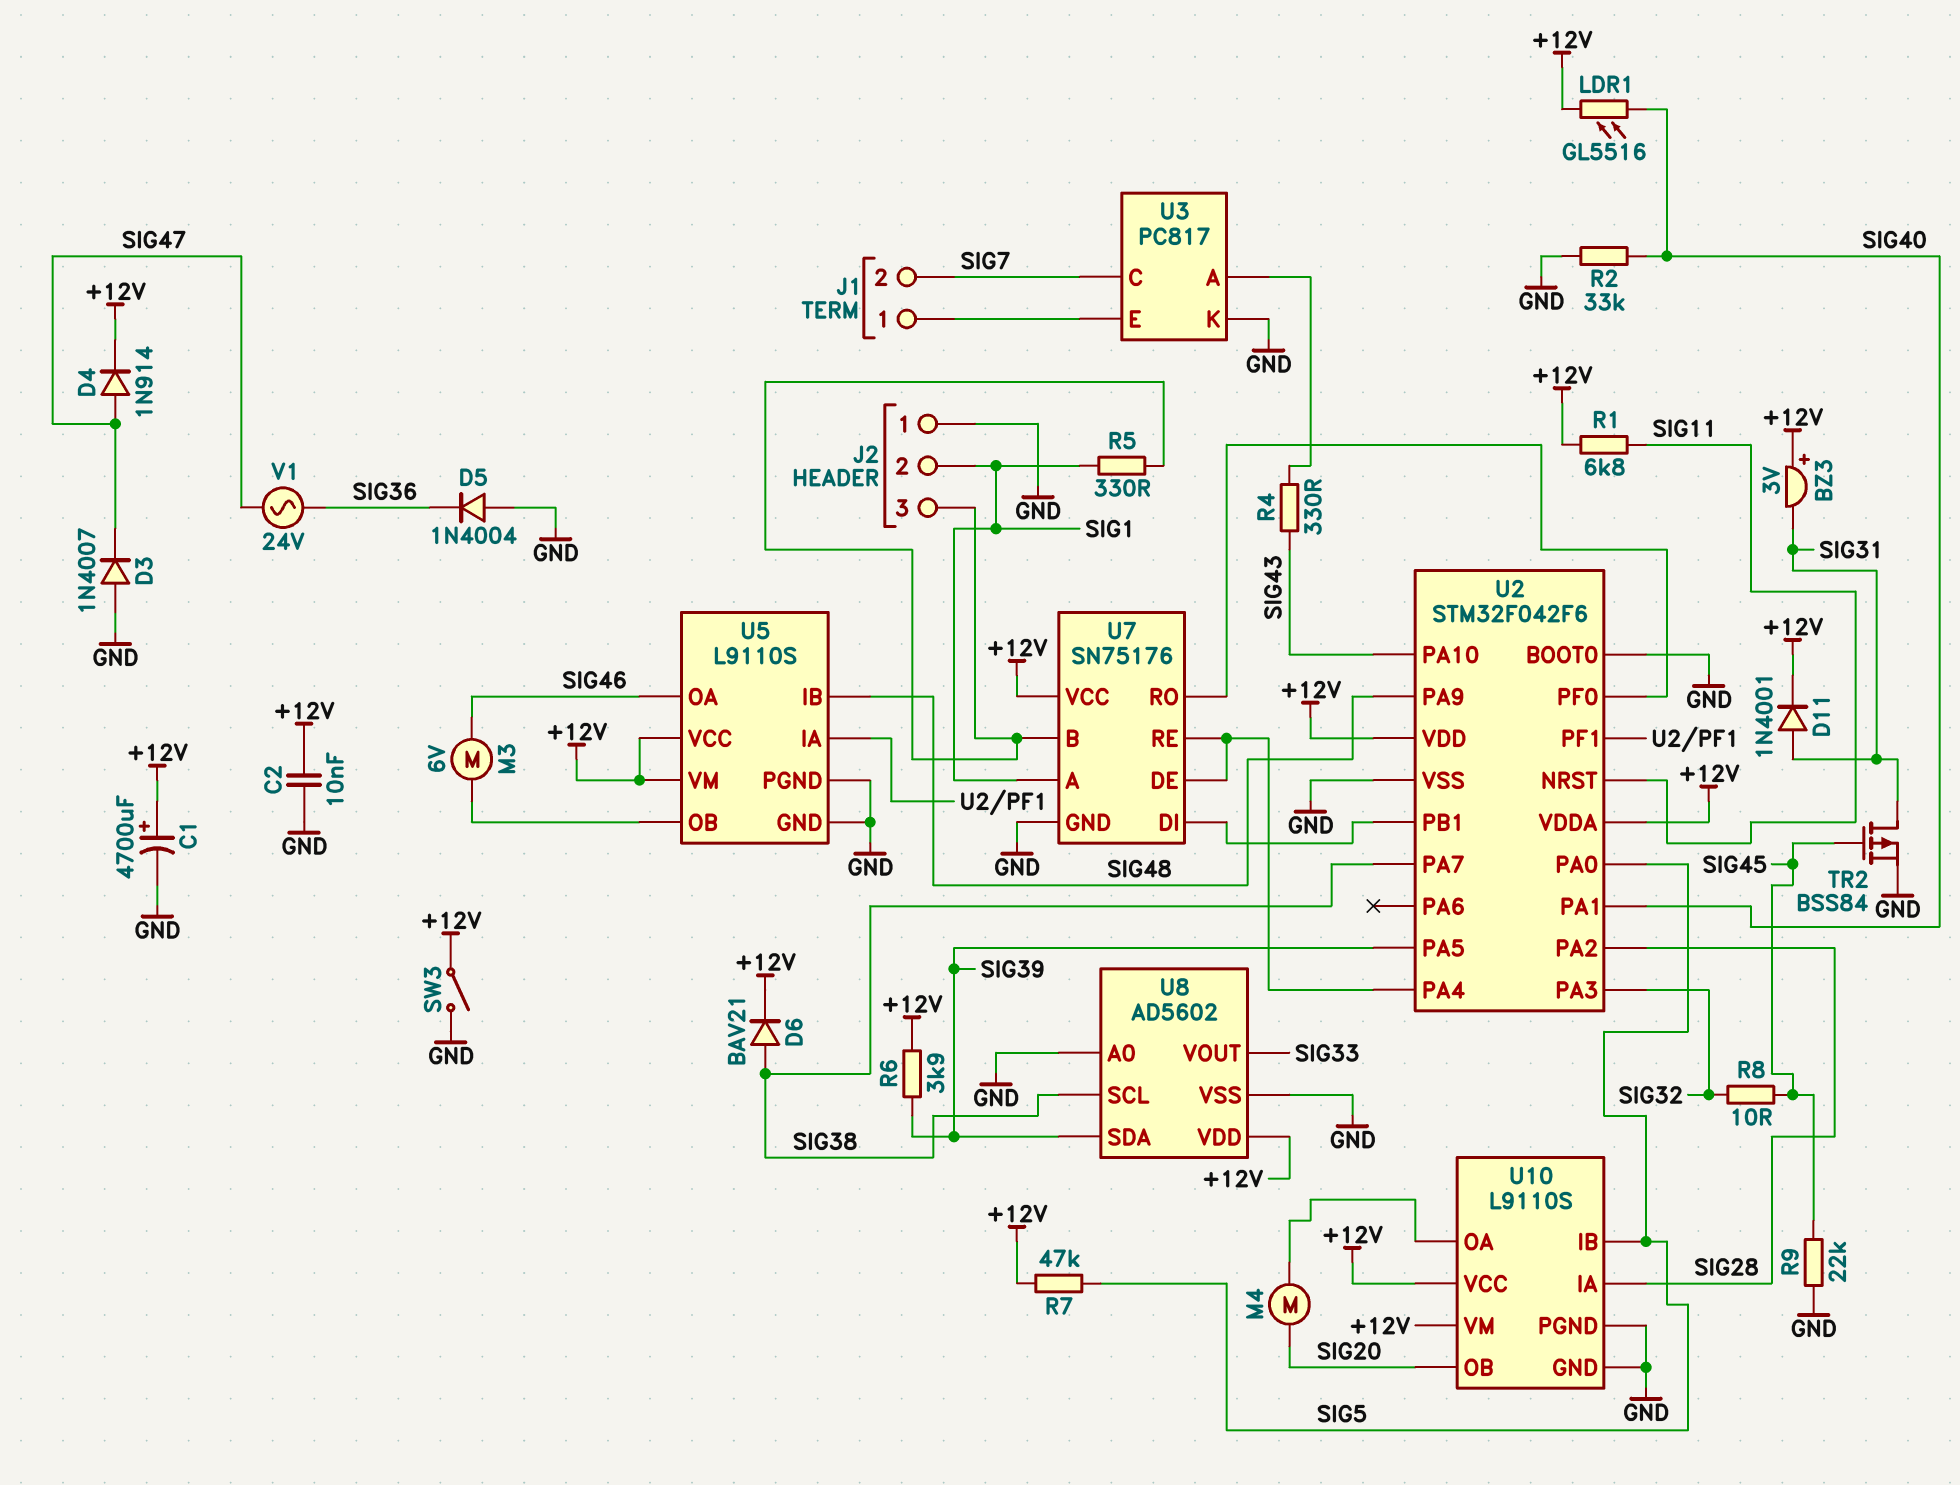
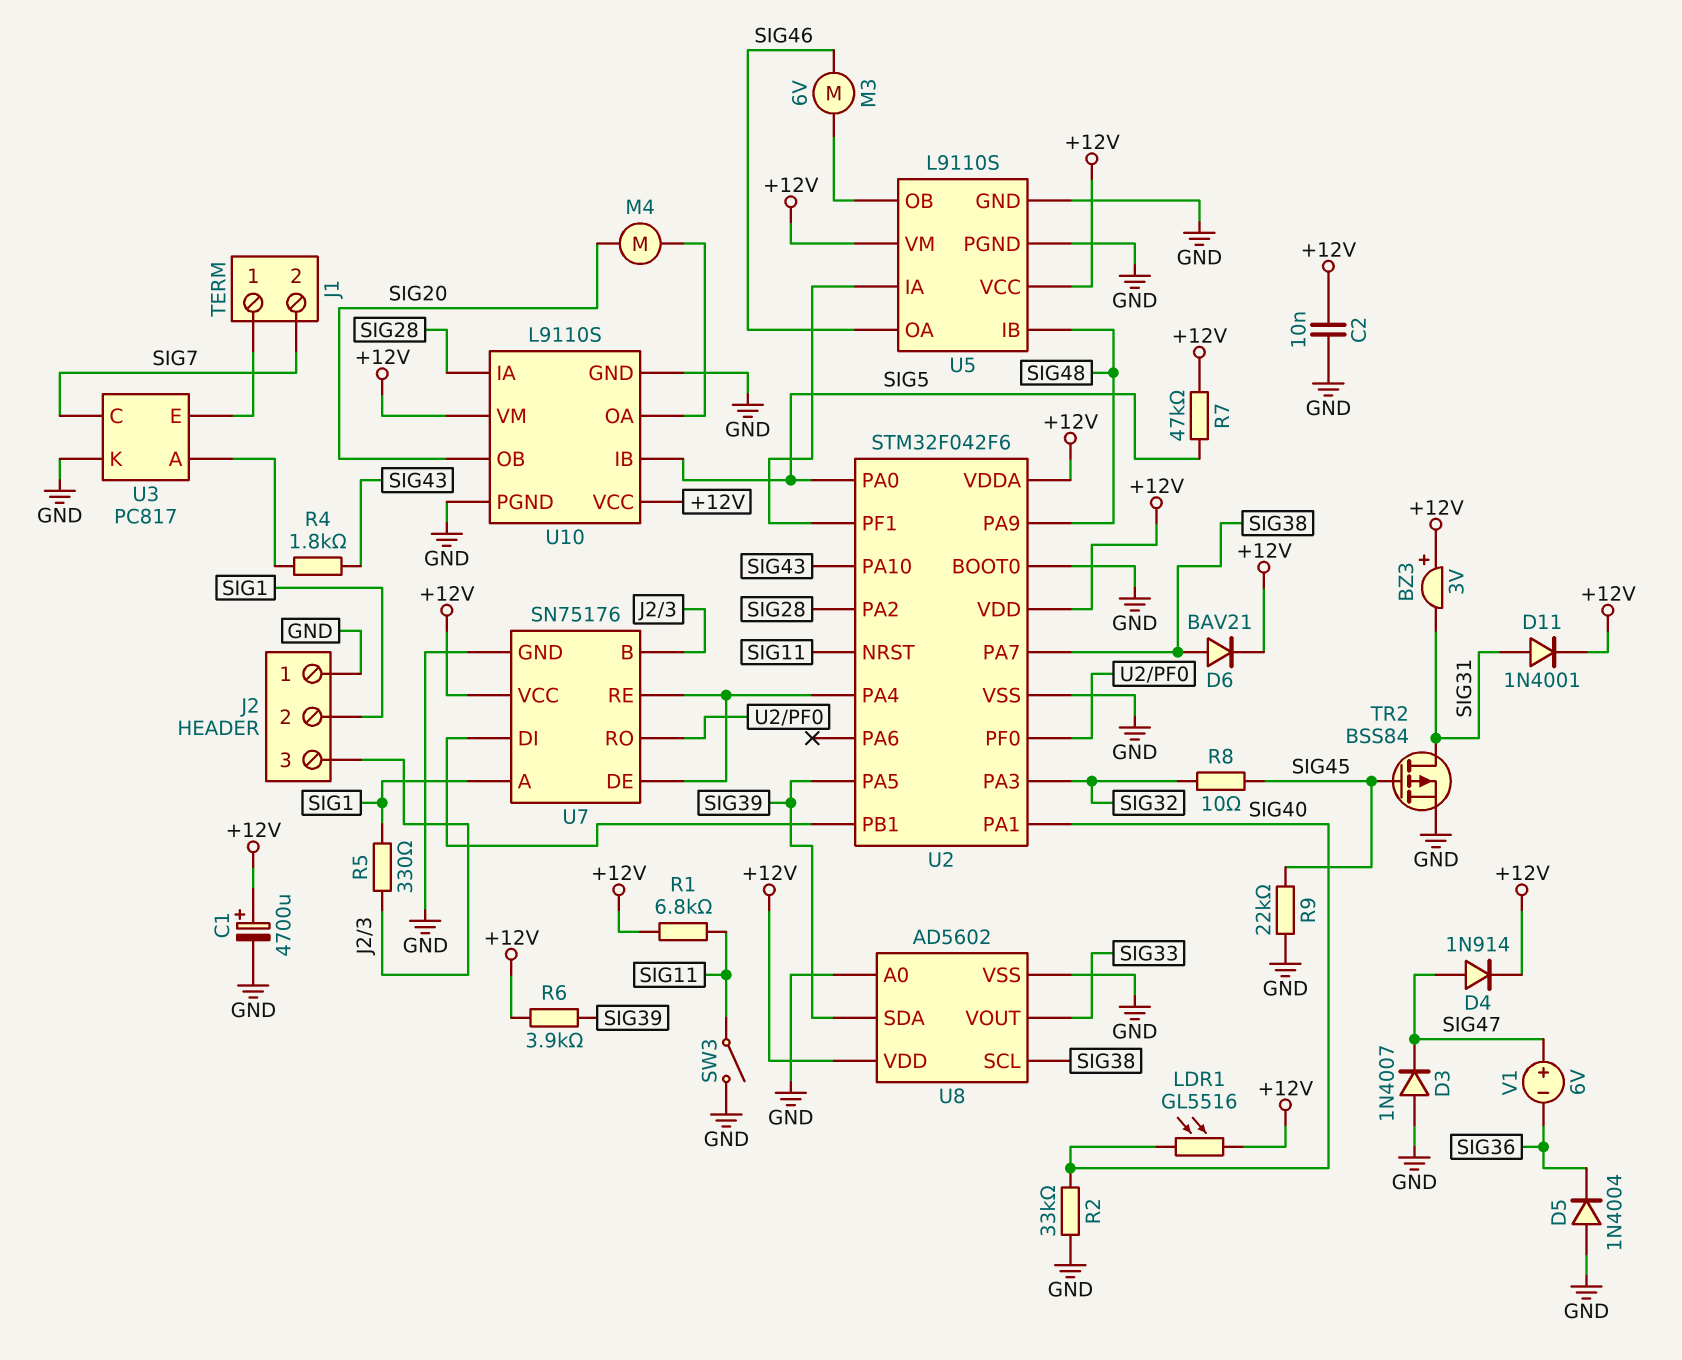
R4: 330 (SIG43, U3/A) -> 1.8k (SIG43, U3/A)
SW3: switch (+12V, GND) -> switch (GND, SIG11)
V1: AC 24V (SIG36, SIG47) -> 6V (plus SIG47, minus SIG36)

